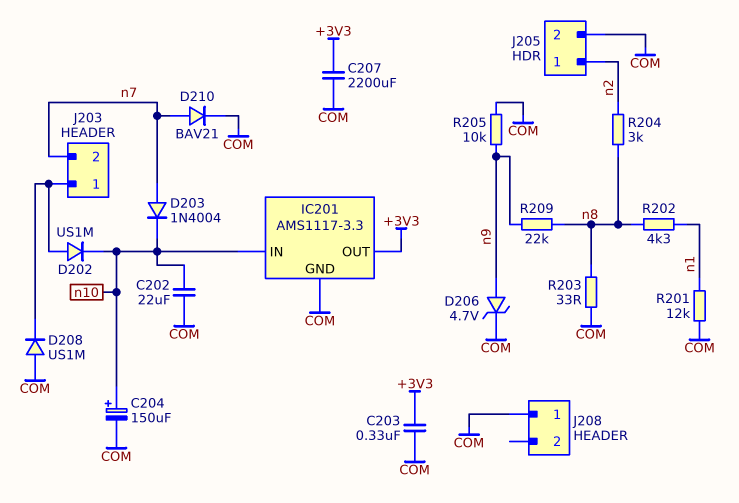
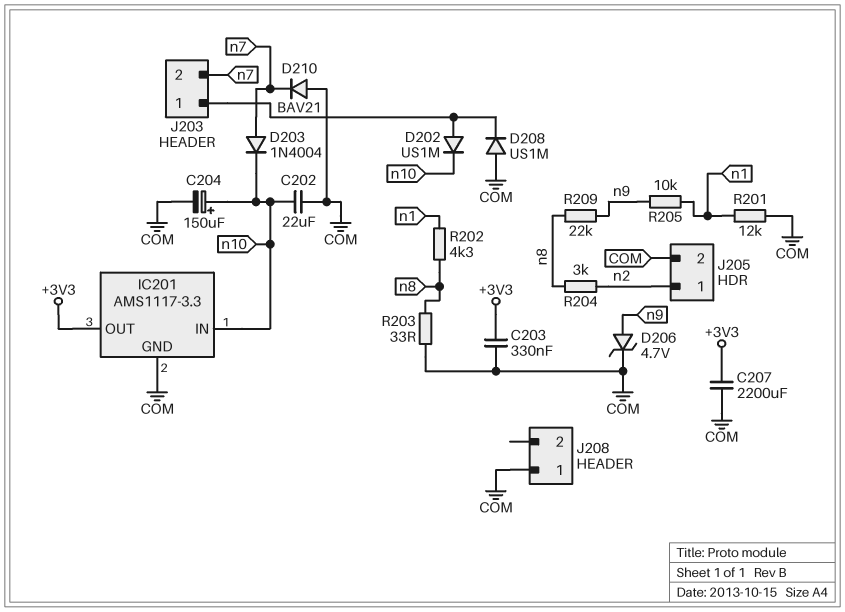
D210: diode BAV21 (A n7, K COM) -> diode BAV21 (A COM, K n7)
R205: 10k (COM, n9) -> 10k (n1, n9)

